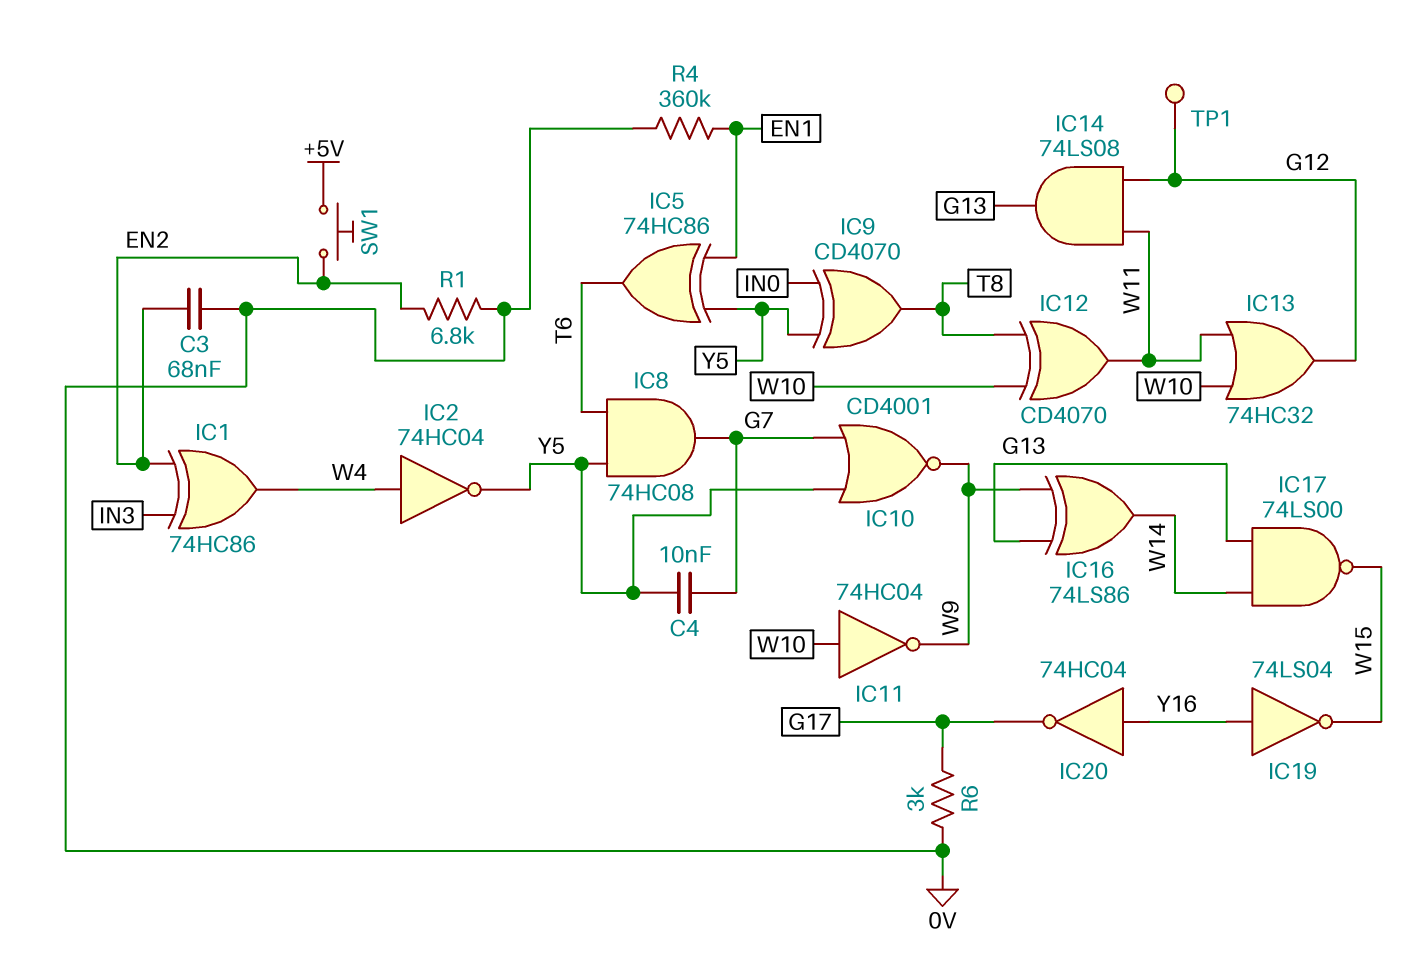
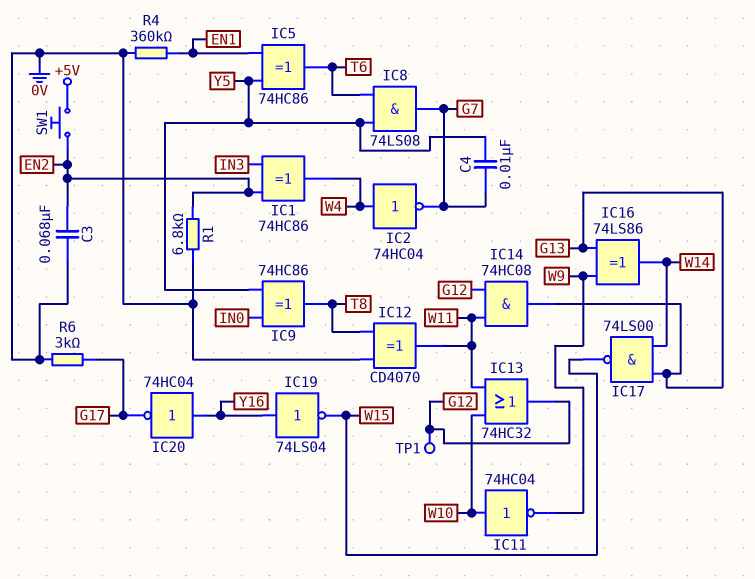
IC2: NOT 74HC04 (in W4, out Y5) -> NOT 74HC04 (in W4, out G7)
IC8: AND 74HC08 (in T6, in Y5, out G7) -> AND 74LS08 (in T6, in Y5, out G7)
IC9: XOR CD4070 (in IN0, in Y5, out T8) -> XOR 74HC86 (in IN0, in Y5, out T8)
IC10: NOR CD4001 (in G7, in Y5, out W9) -> none
IC12: XOR CD4070 (in T8, in W10, out W11) -> XOR CD4070 (in 0V, in T8, out W11)
IC14: AND 74LS08 (in G12, in W11, out G13) -> AND 74HC08 (in G12, in W11, out G13)

